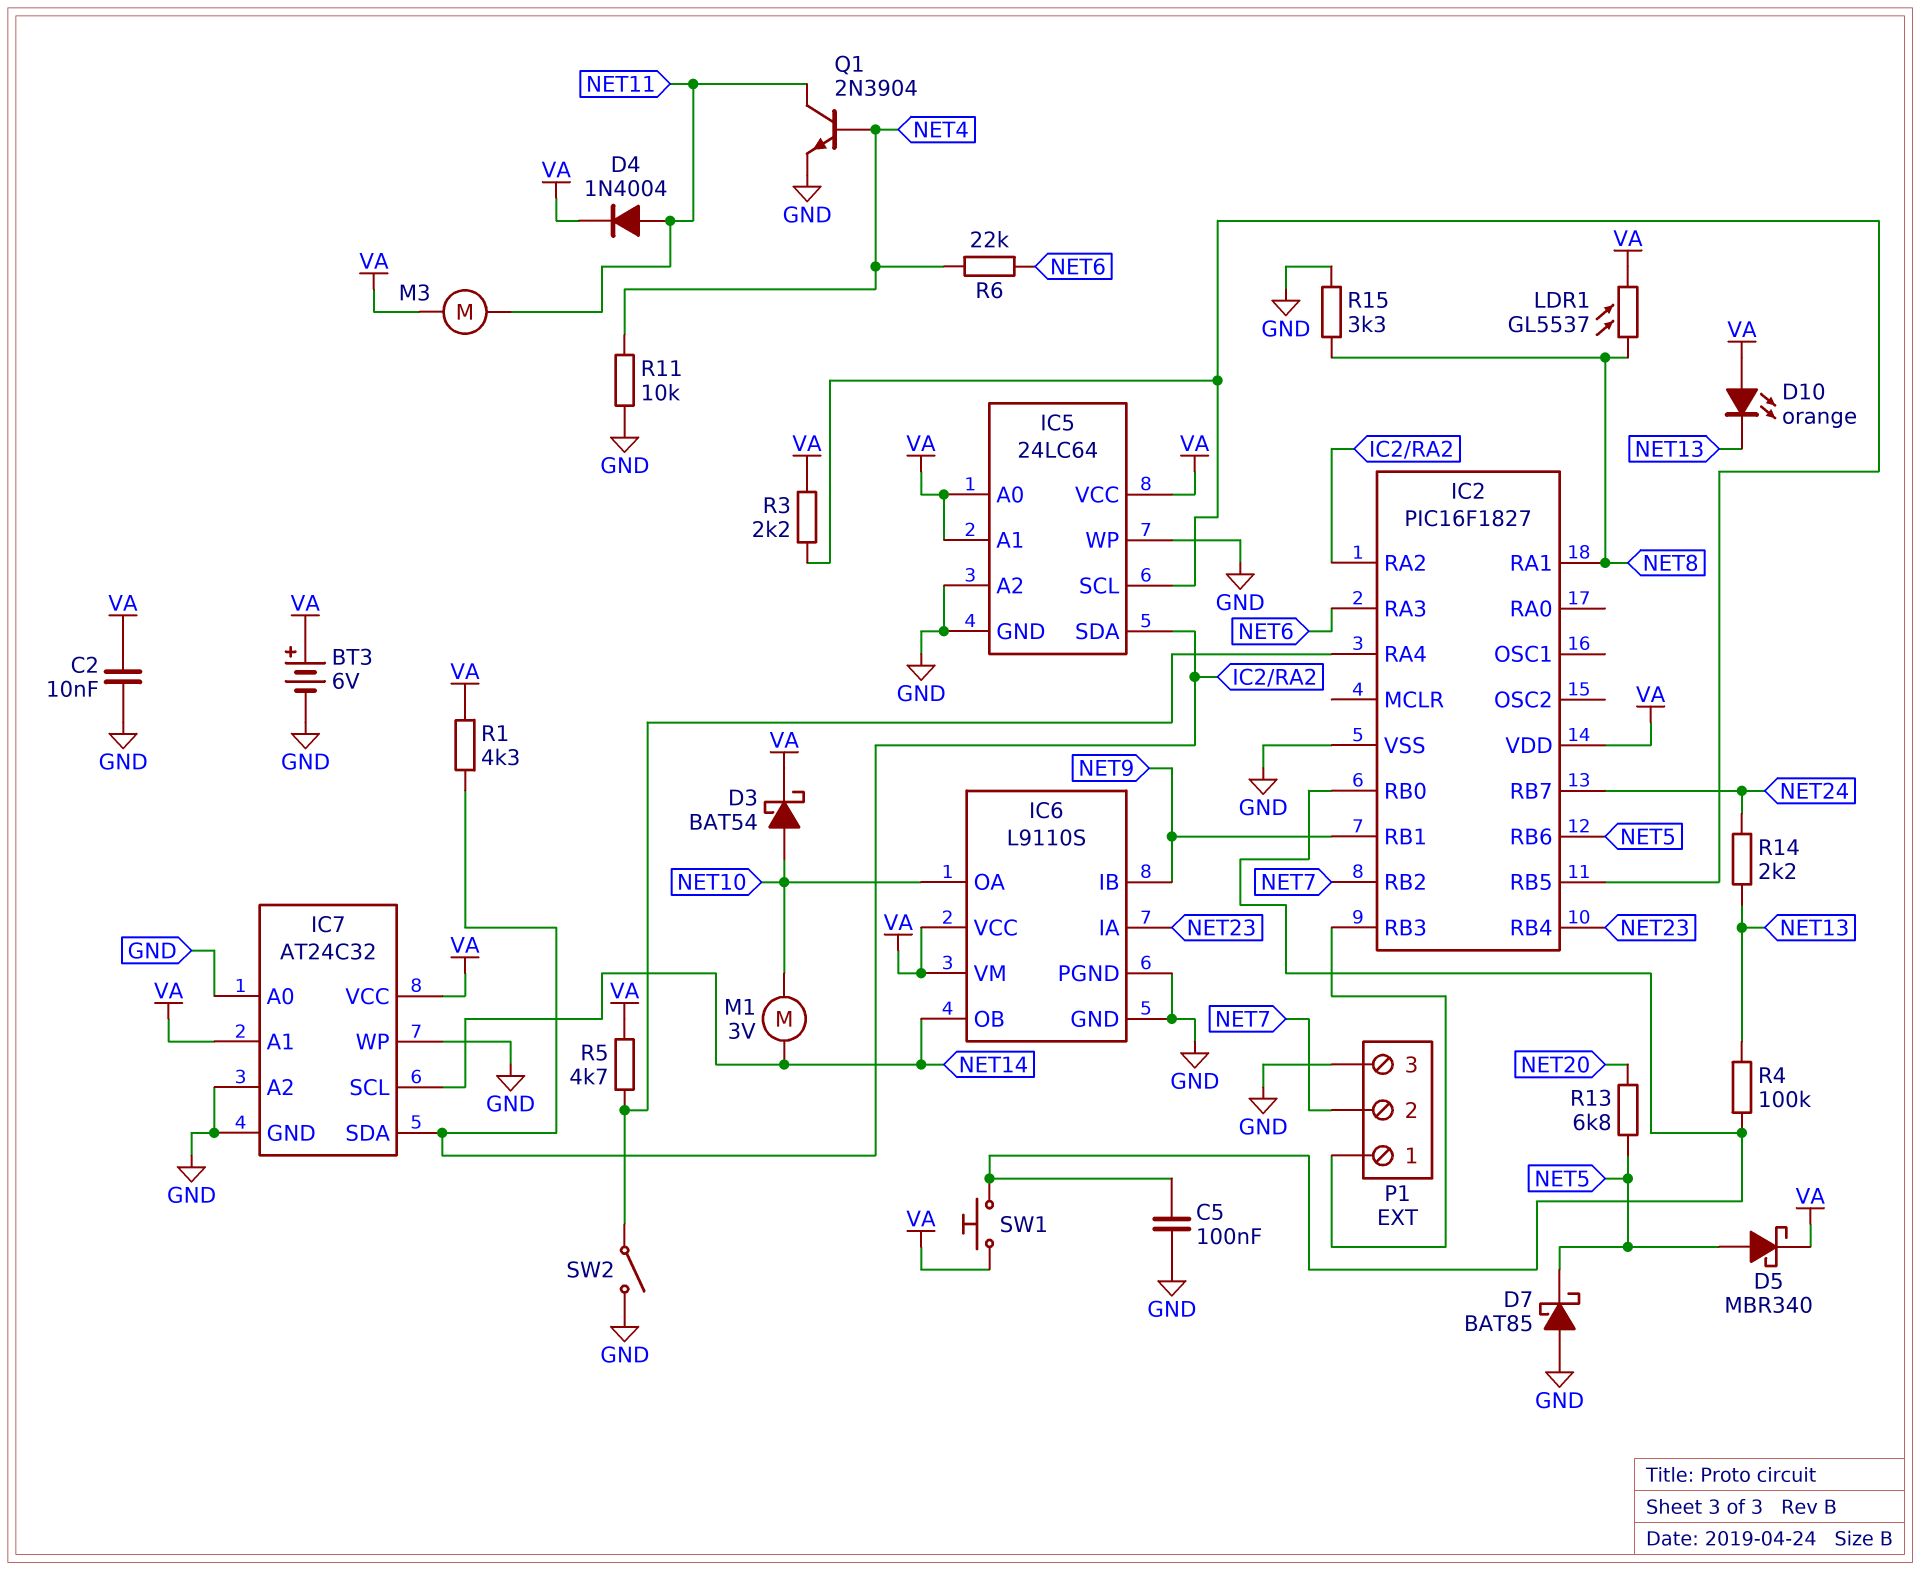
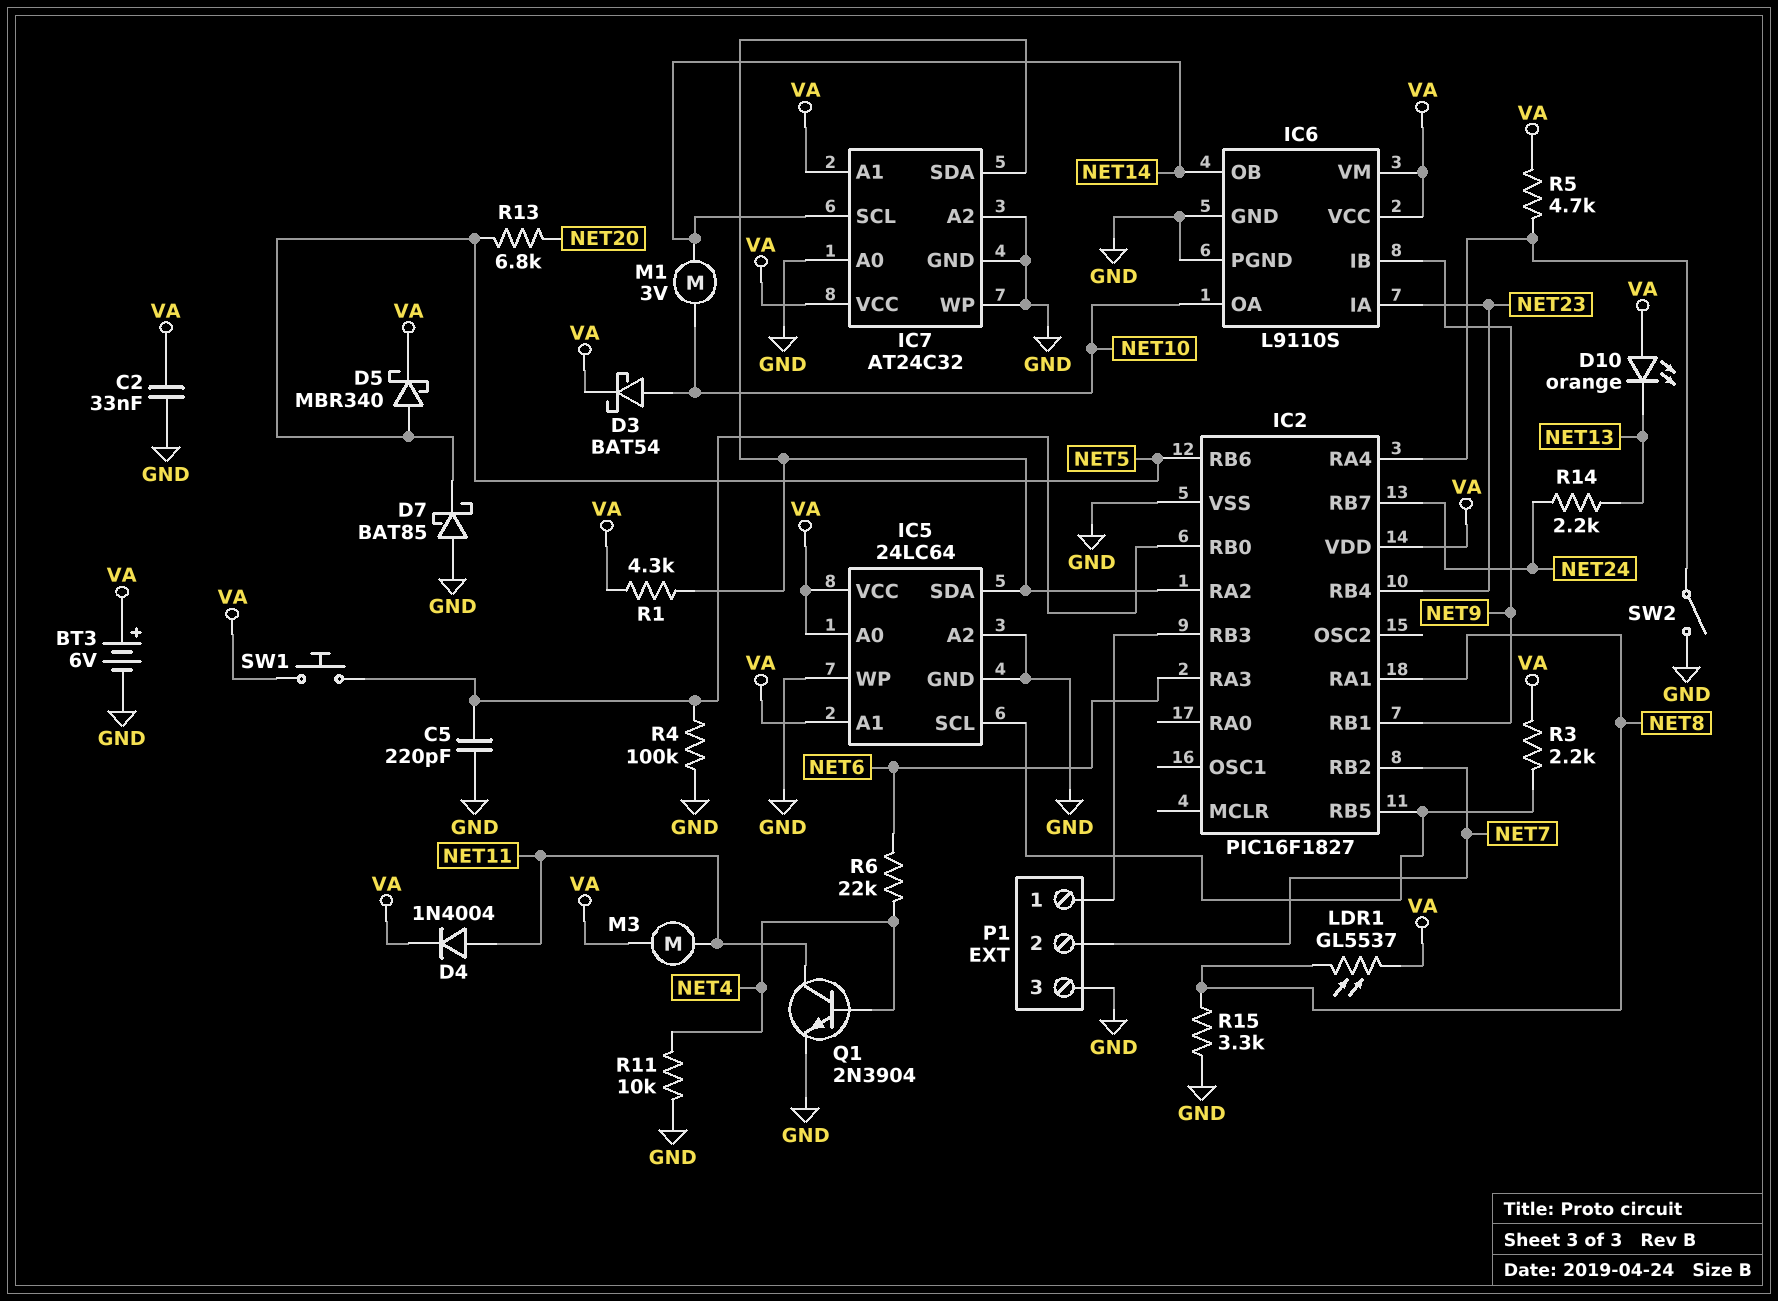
C2: 10nF (GND, VA) -> 33nF (GND, VA)
C5: 100nF (GND, IC2/RB0) -> 220pF (GND, IC2/RB0)
R4: 100k (IC2/RB0, NET13) -> 100k (GND, IC2/RB0)

